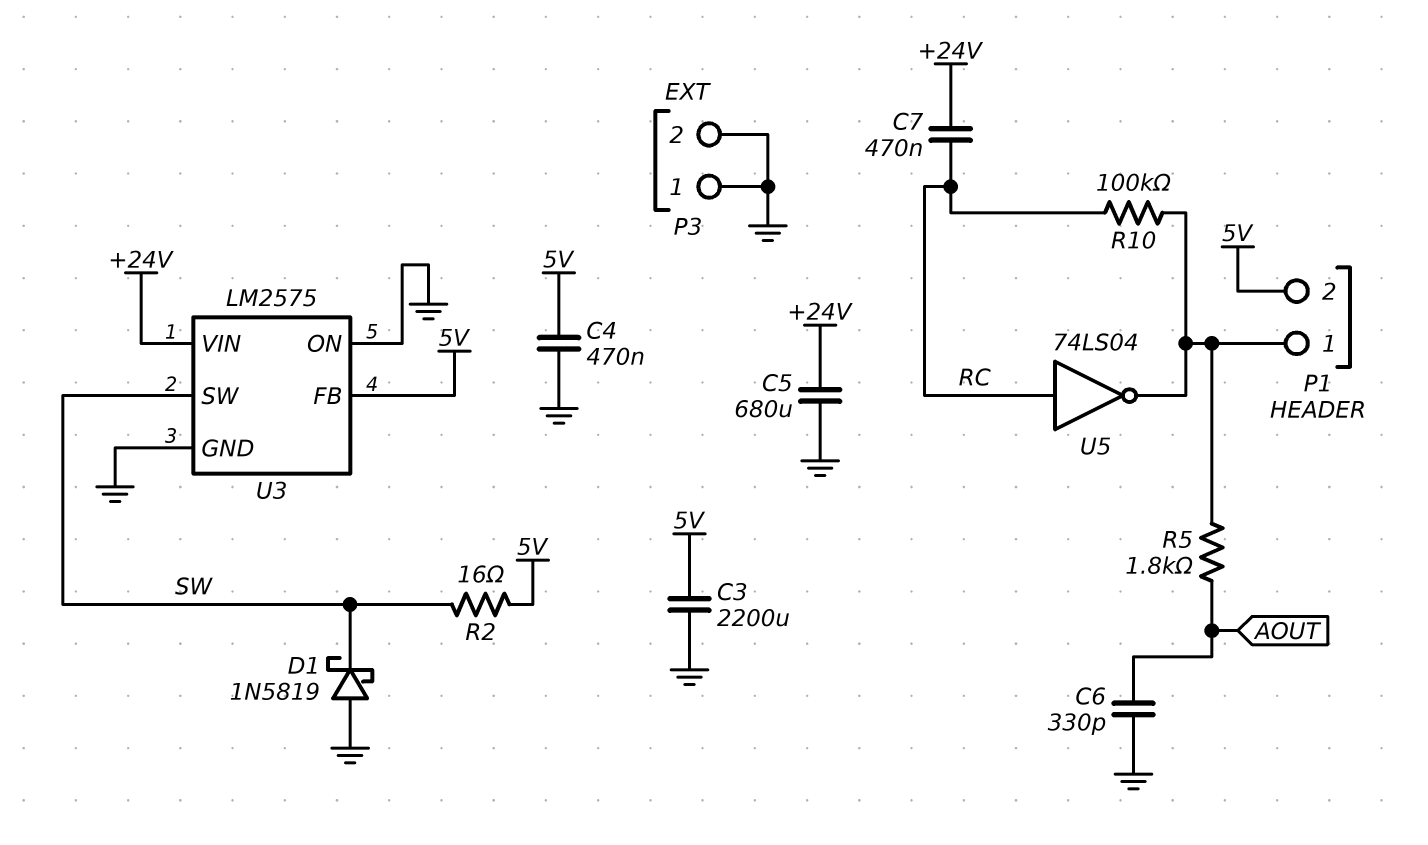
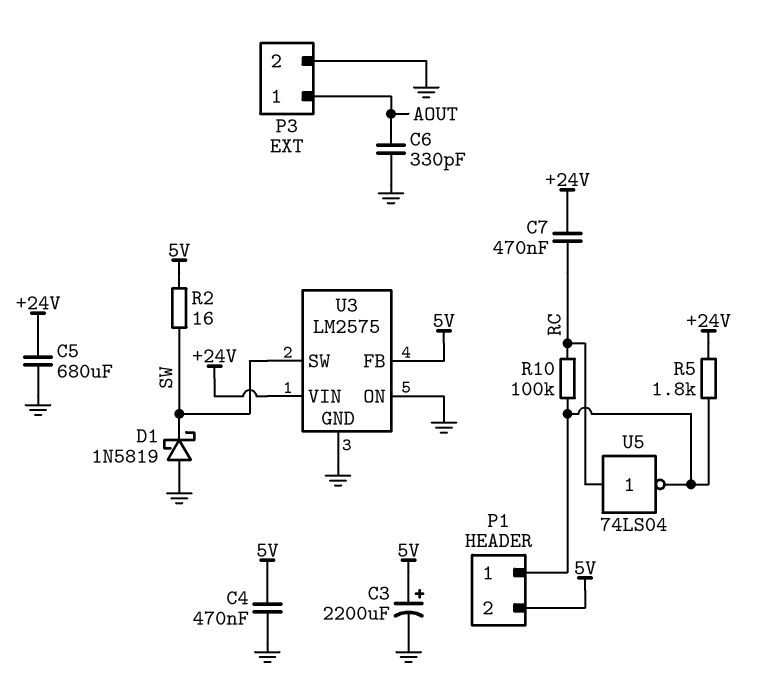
C3: 2200uF (5V, GND) -> 2200uF (plus 5V, minus GND)
P3 pin 1: GND -> AOUT
R5: 1.8k (AOUT, P1/1) -> 1.8k (+24V, P1/1)

